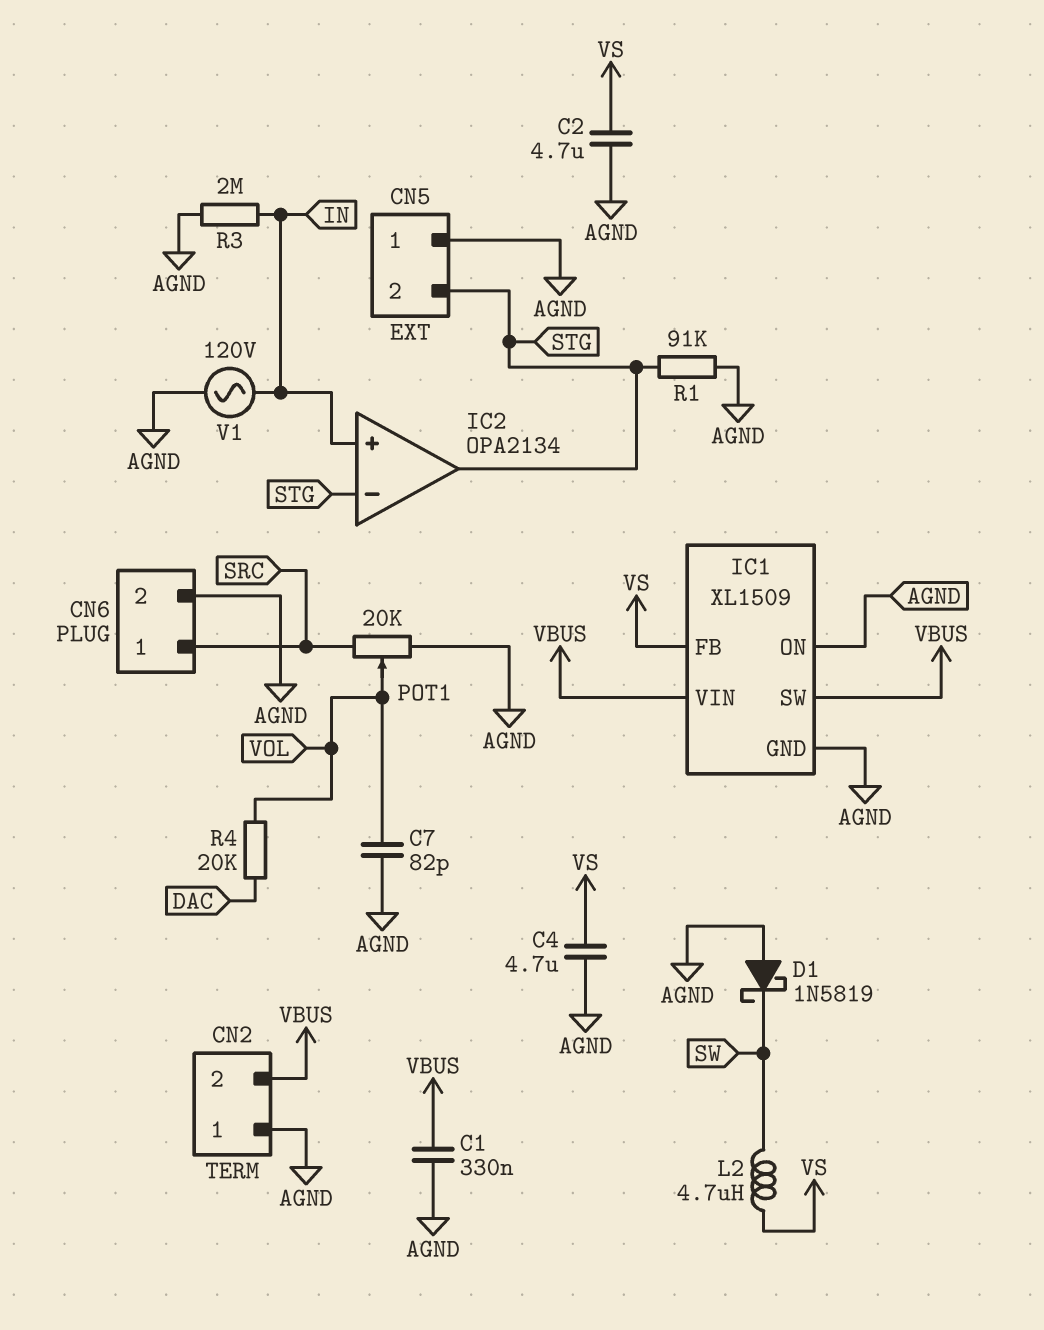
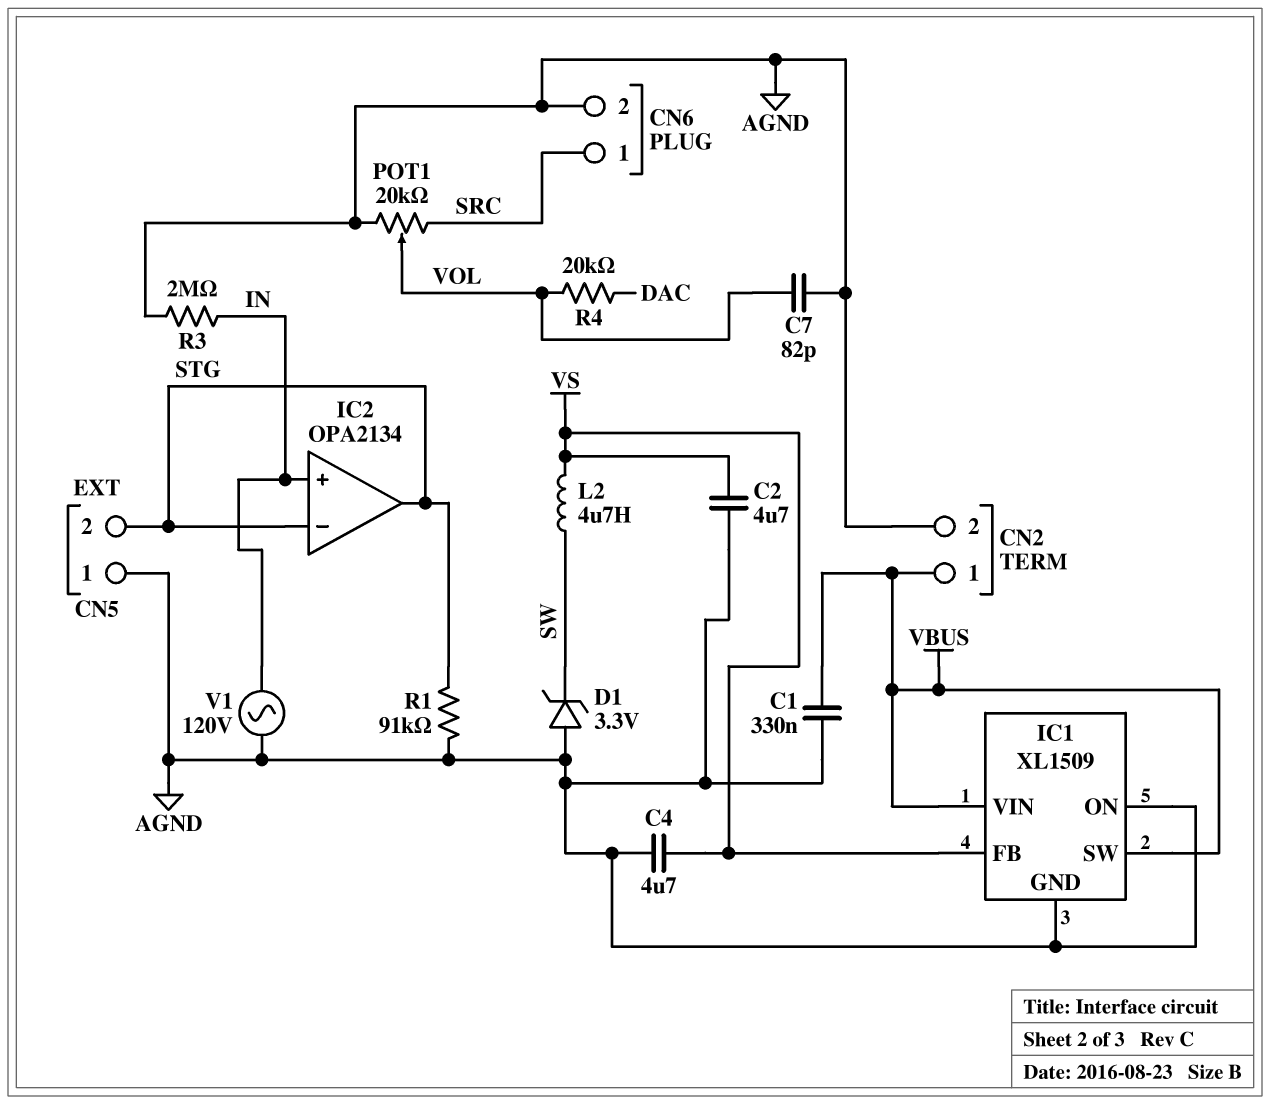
CN2 pin 1: AGND -> VBUS
CN2 pin 2: VBUS -> AGND
D1: schottky 1N5819 (A AGND, K SW) -> zener 3.3V (A AGND, K SW)

